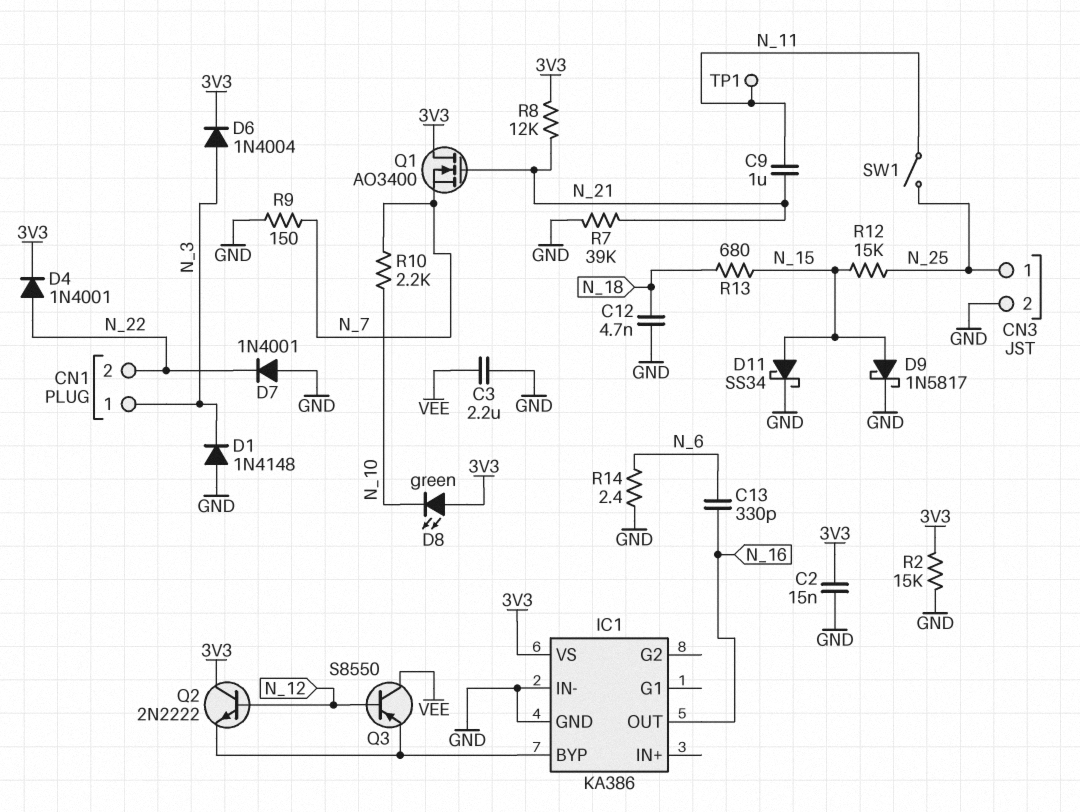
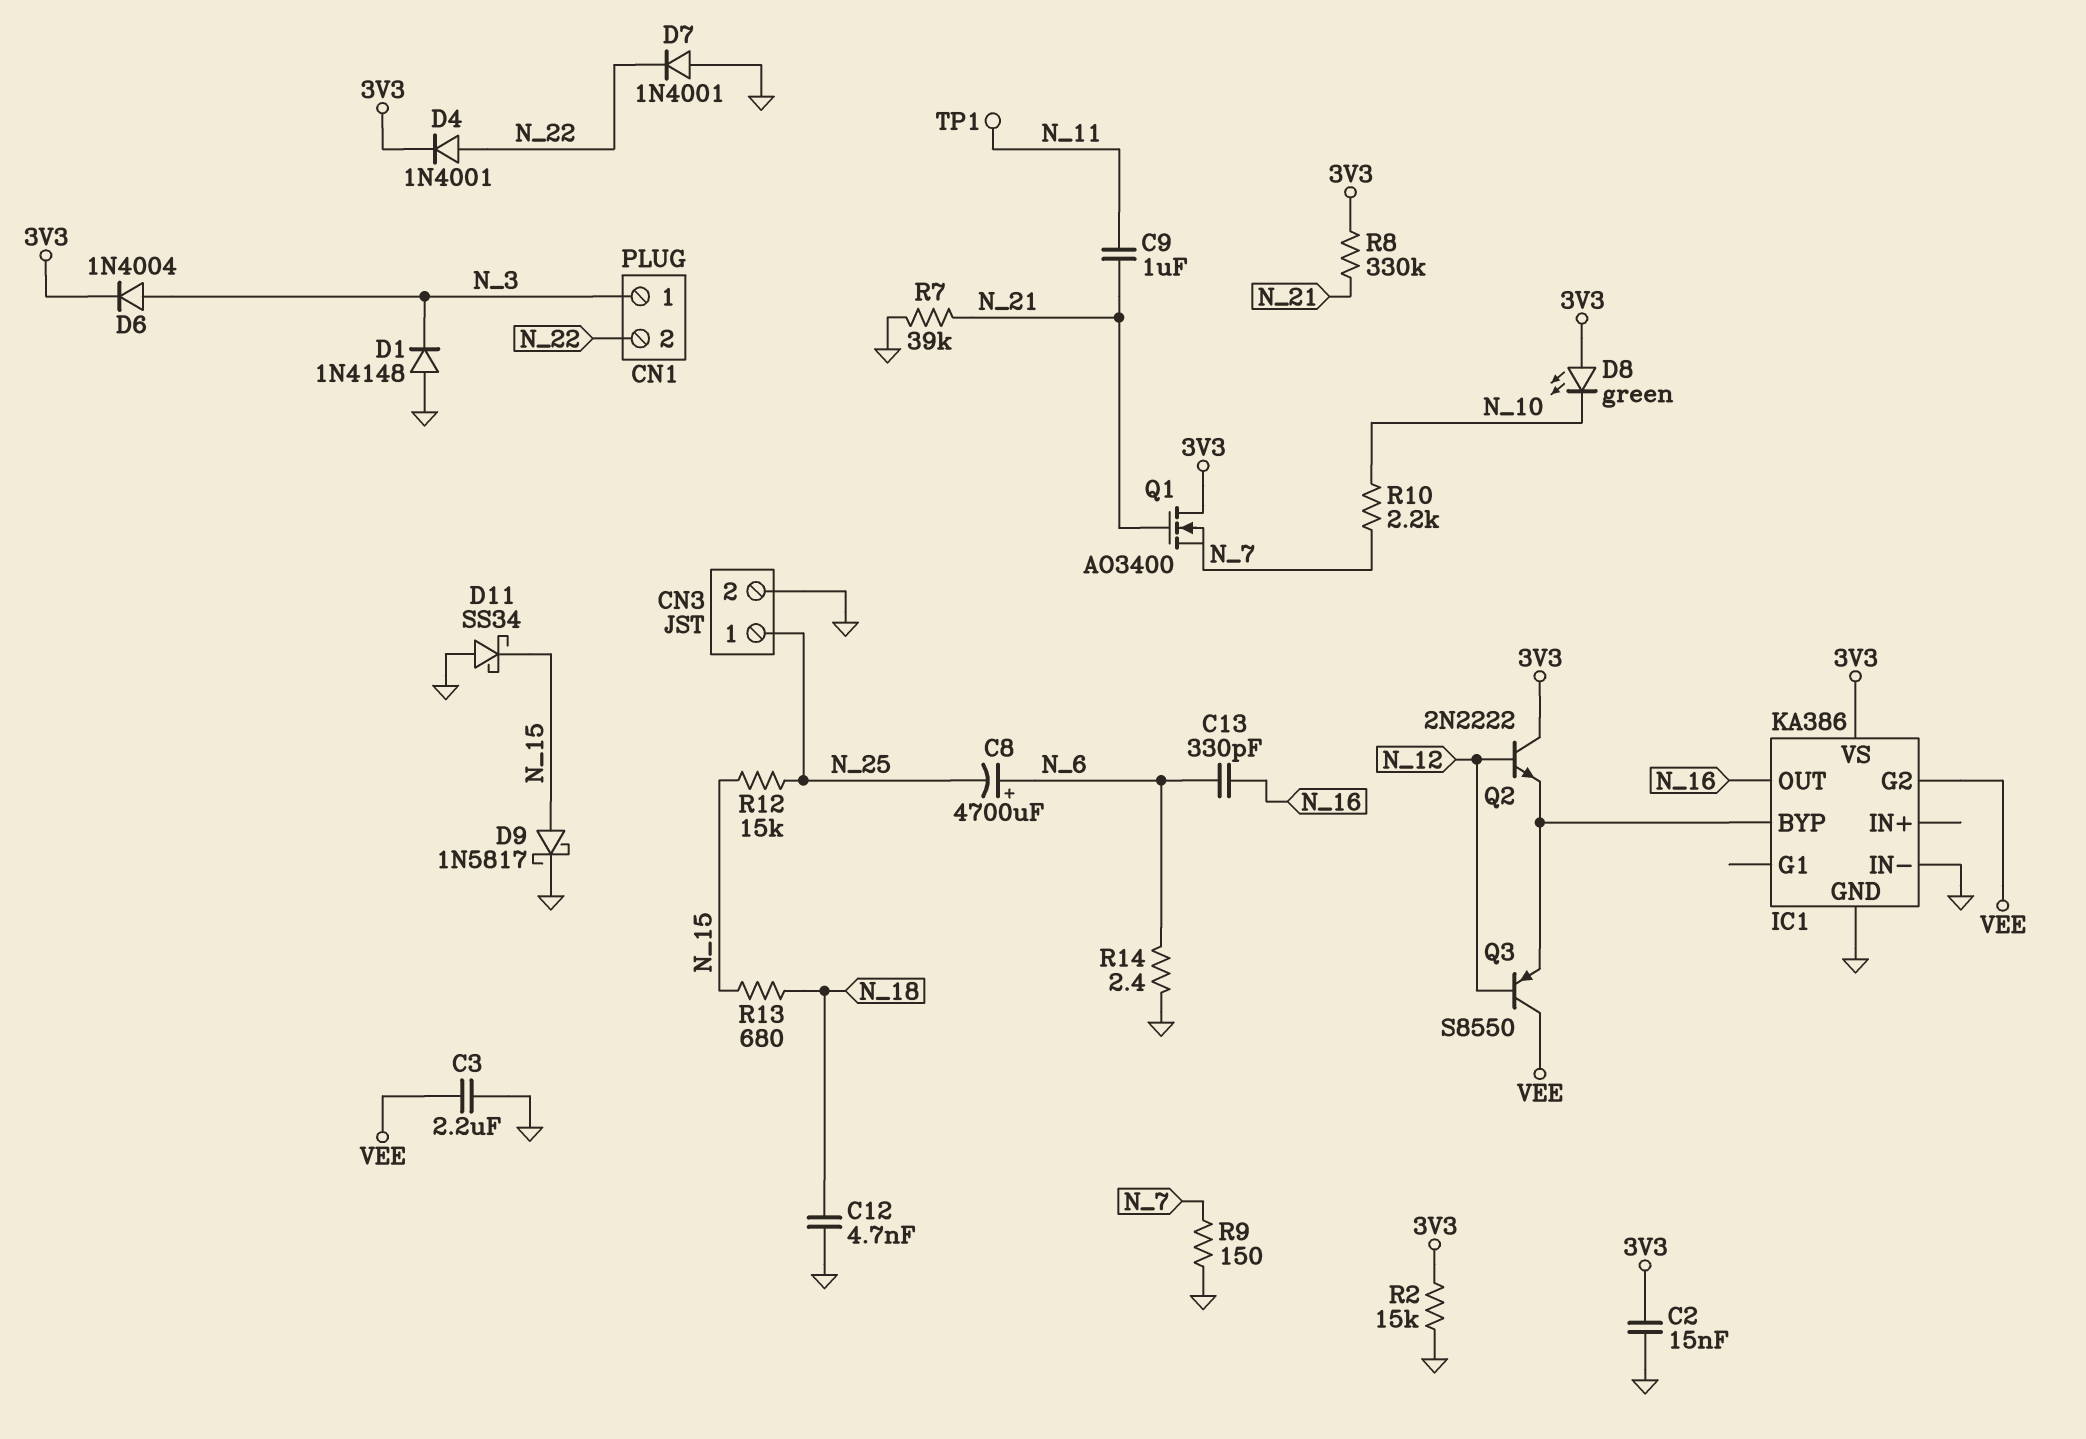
C8: none -> 4700uF (plus N_6, minus N_25)
D11: schottky SS34 (A N_15, K GND) -> schottky SS34 (A GND, K N_15)
IC1 pin G2: none -> VEE
R8: 12k (3V3, N_21) -> 330k (3V3, N_21)
SW1: switch (N_11, N_25) -> none

